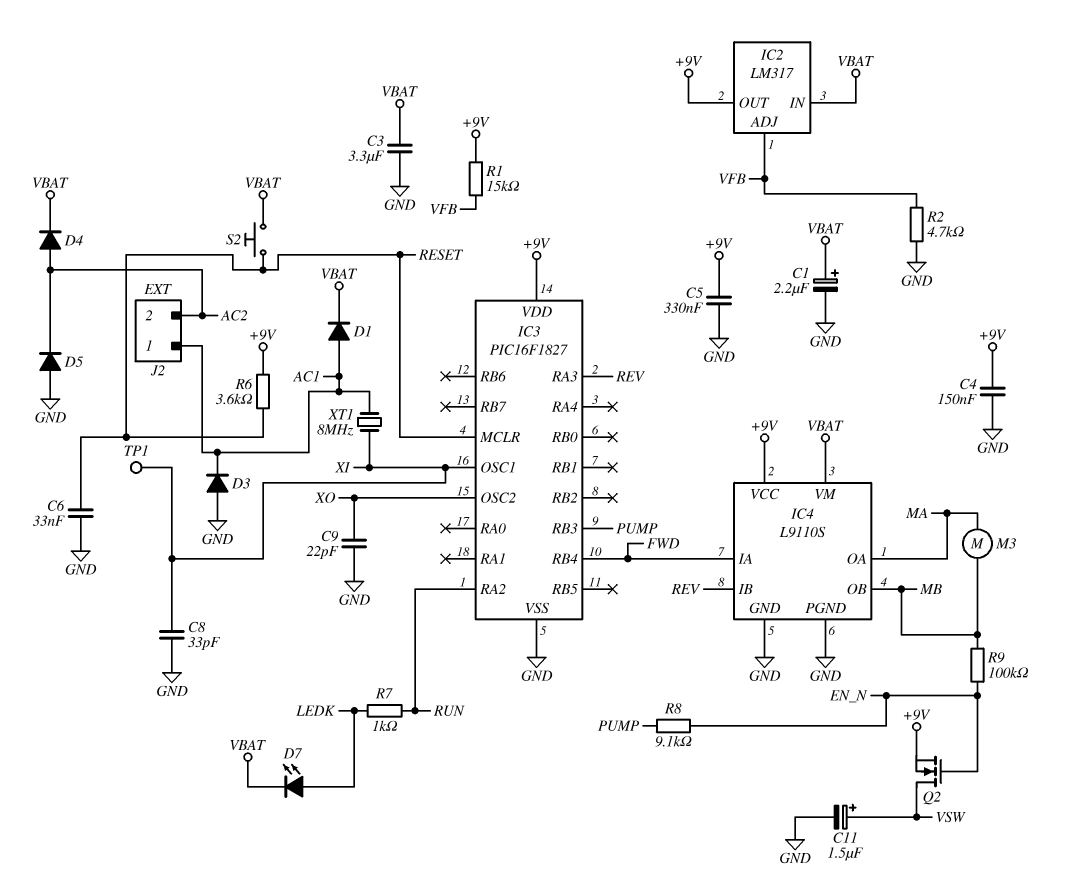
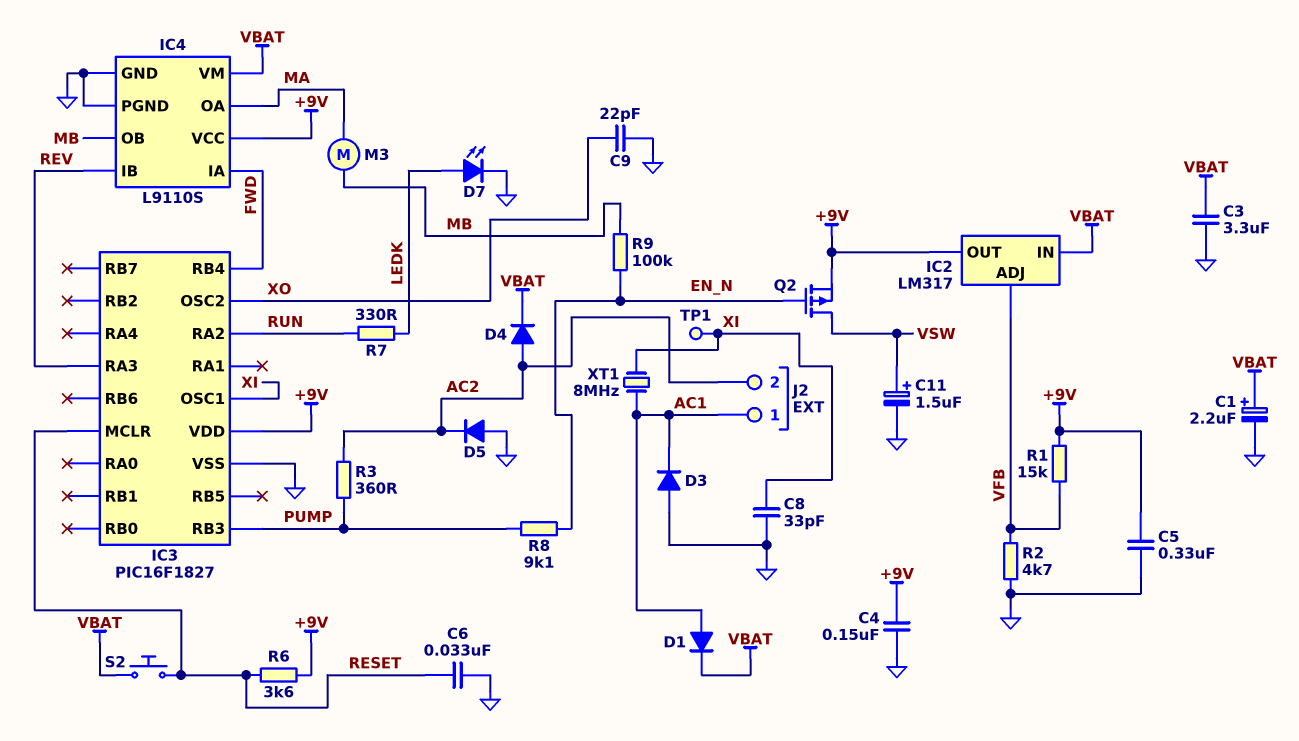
D7: LED (A LEDK, K VBAT) -> LED (A LEDK, K GND)
Q2: NMOS (G EN_N, D VSW, S +9V) -> PMOS (G EN_N, D VSW, S +9V)
R3: none -> 360 (AC2, PUMP)
R7: 1k (LEDK, RUN) -> 330 (LEDK, RUN)

